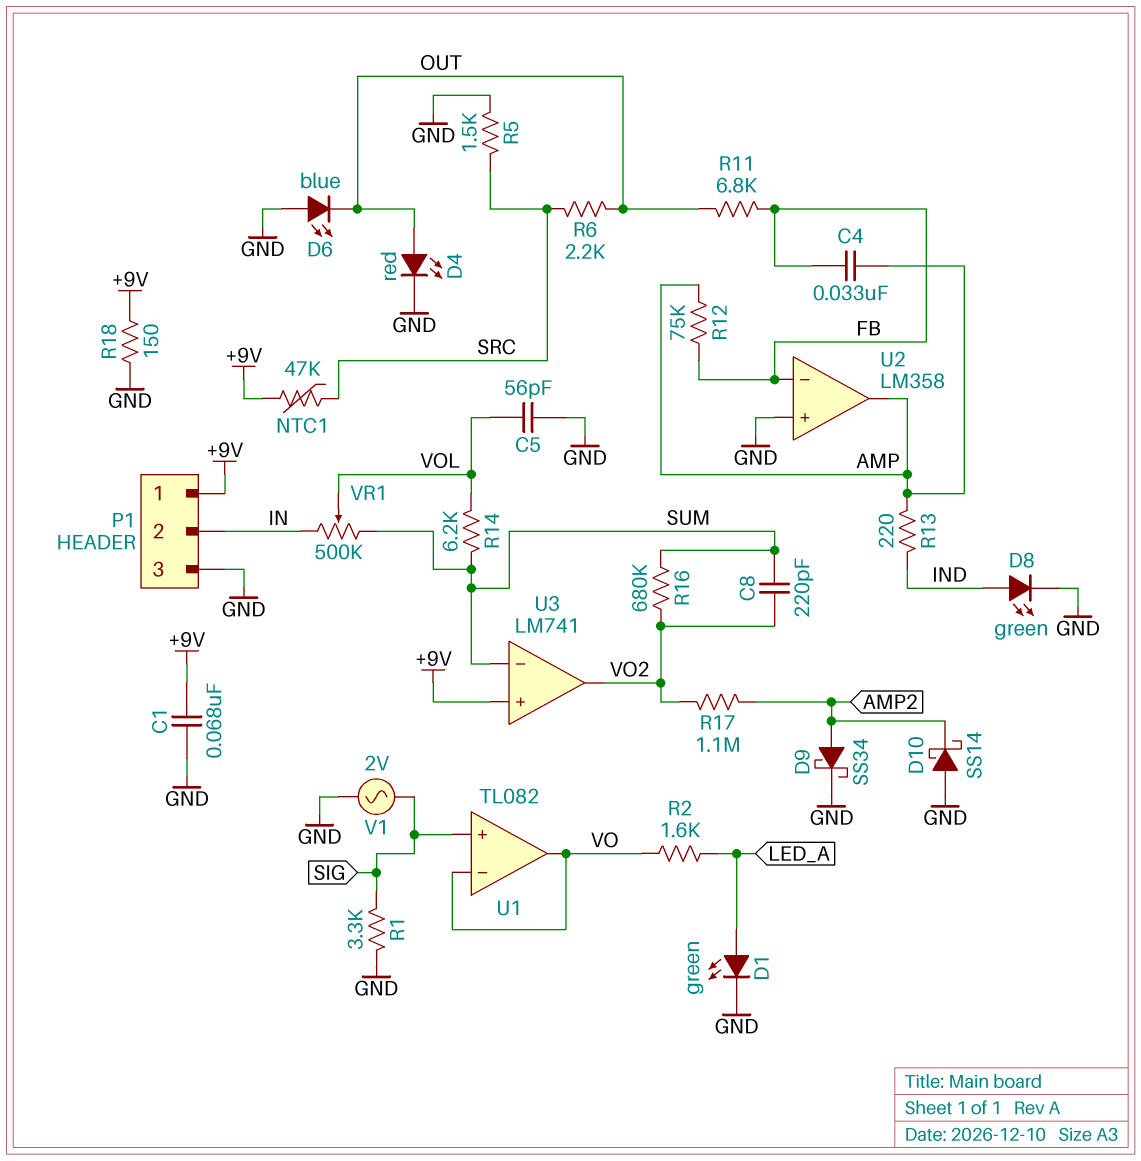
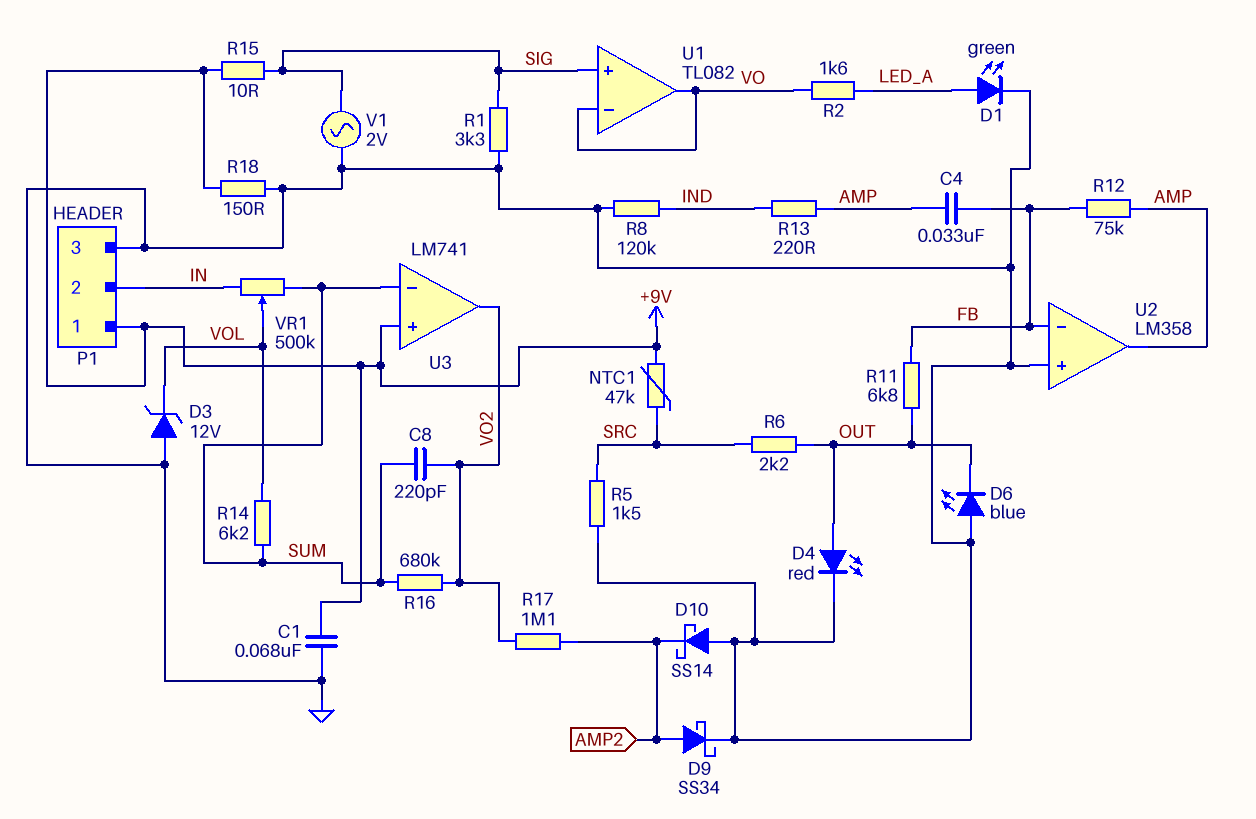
C5: 56pF (GND, VOL) -> none
D3: none -> zener 12V (A GND, K VOL)
D8: LED green (A IND, K GND) -> none
R8: none -> 120k (GND, IND)
R15: none -> 10 (+9V, SIG)

